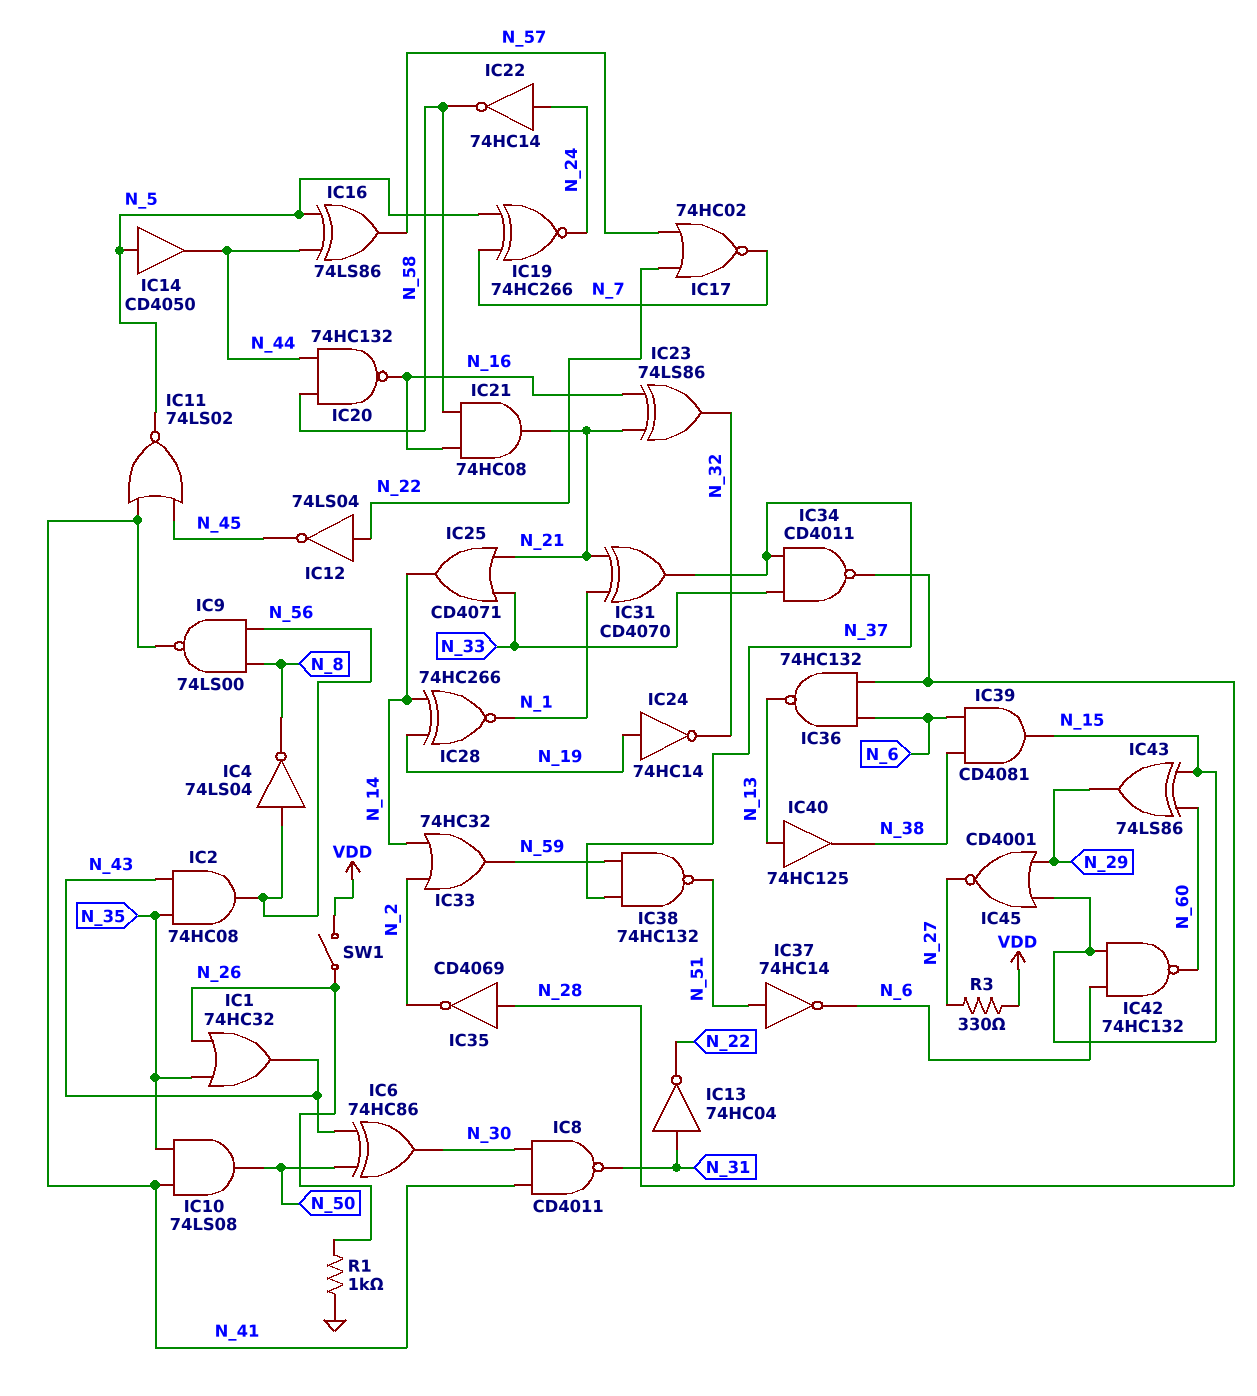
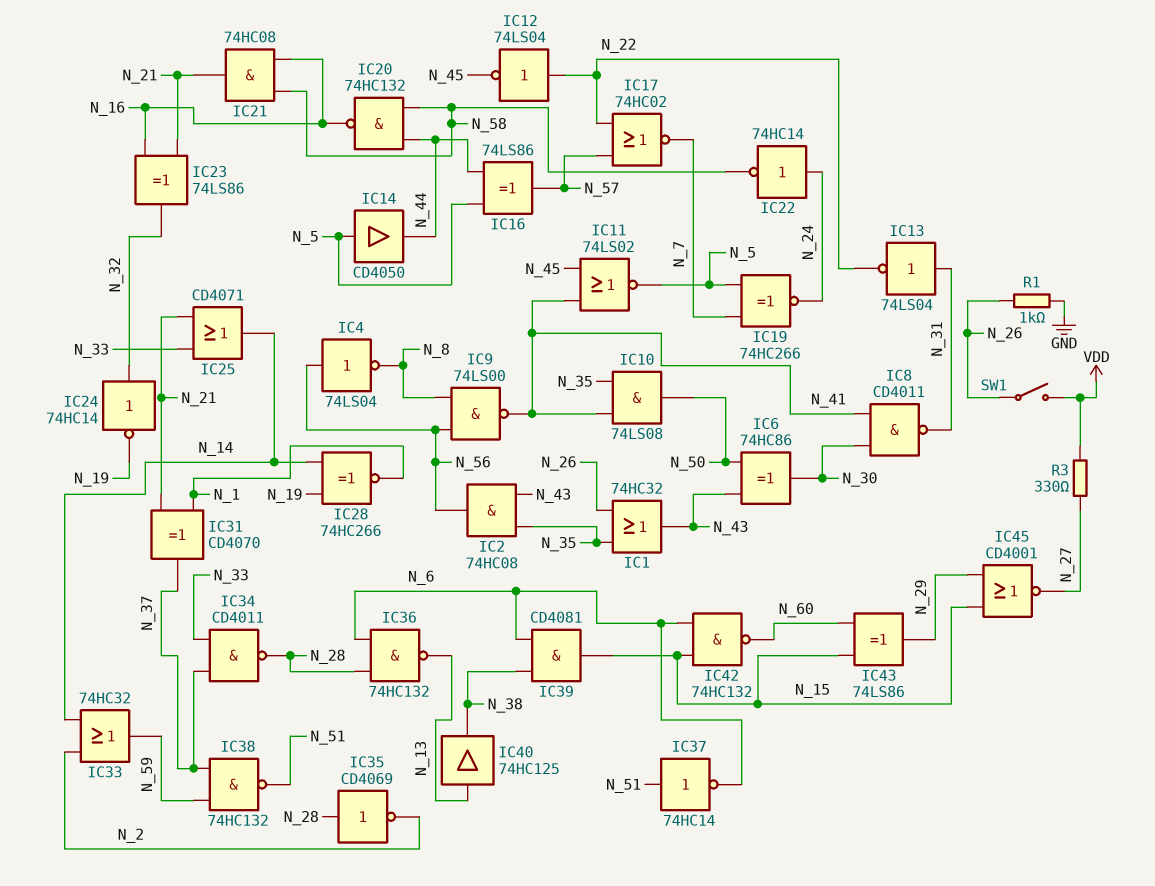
IC13: NOT 74HC04 (in N_31, out N_22) -> NOT 74LS04 (in N_31, out N_22)
IC24: NOT 74HC14 (in N_19, out N_32) -> NOT 74HC14 (in N_32, out N_19)

